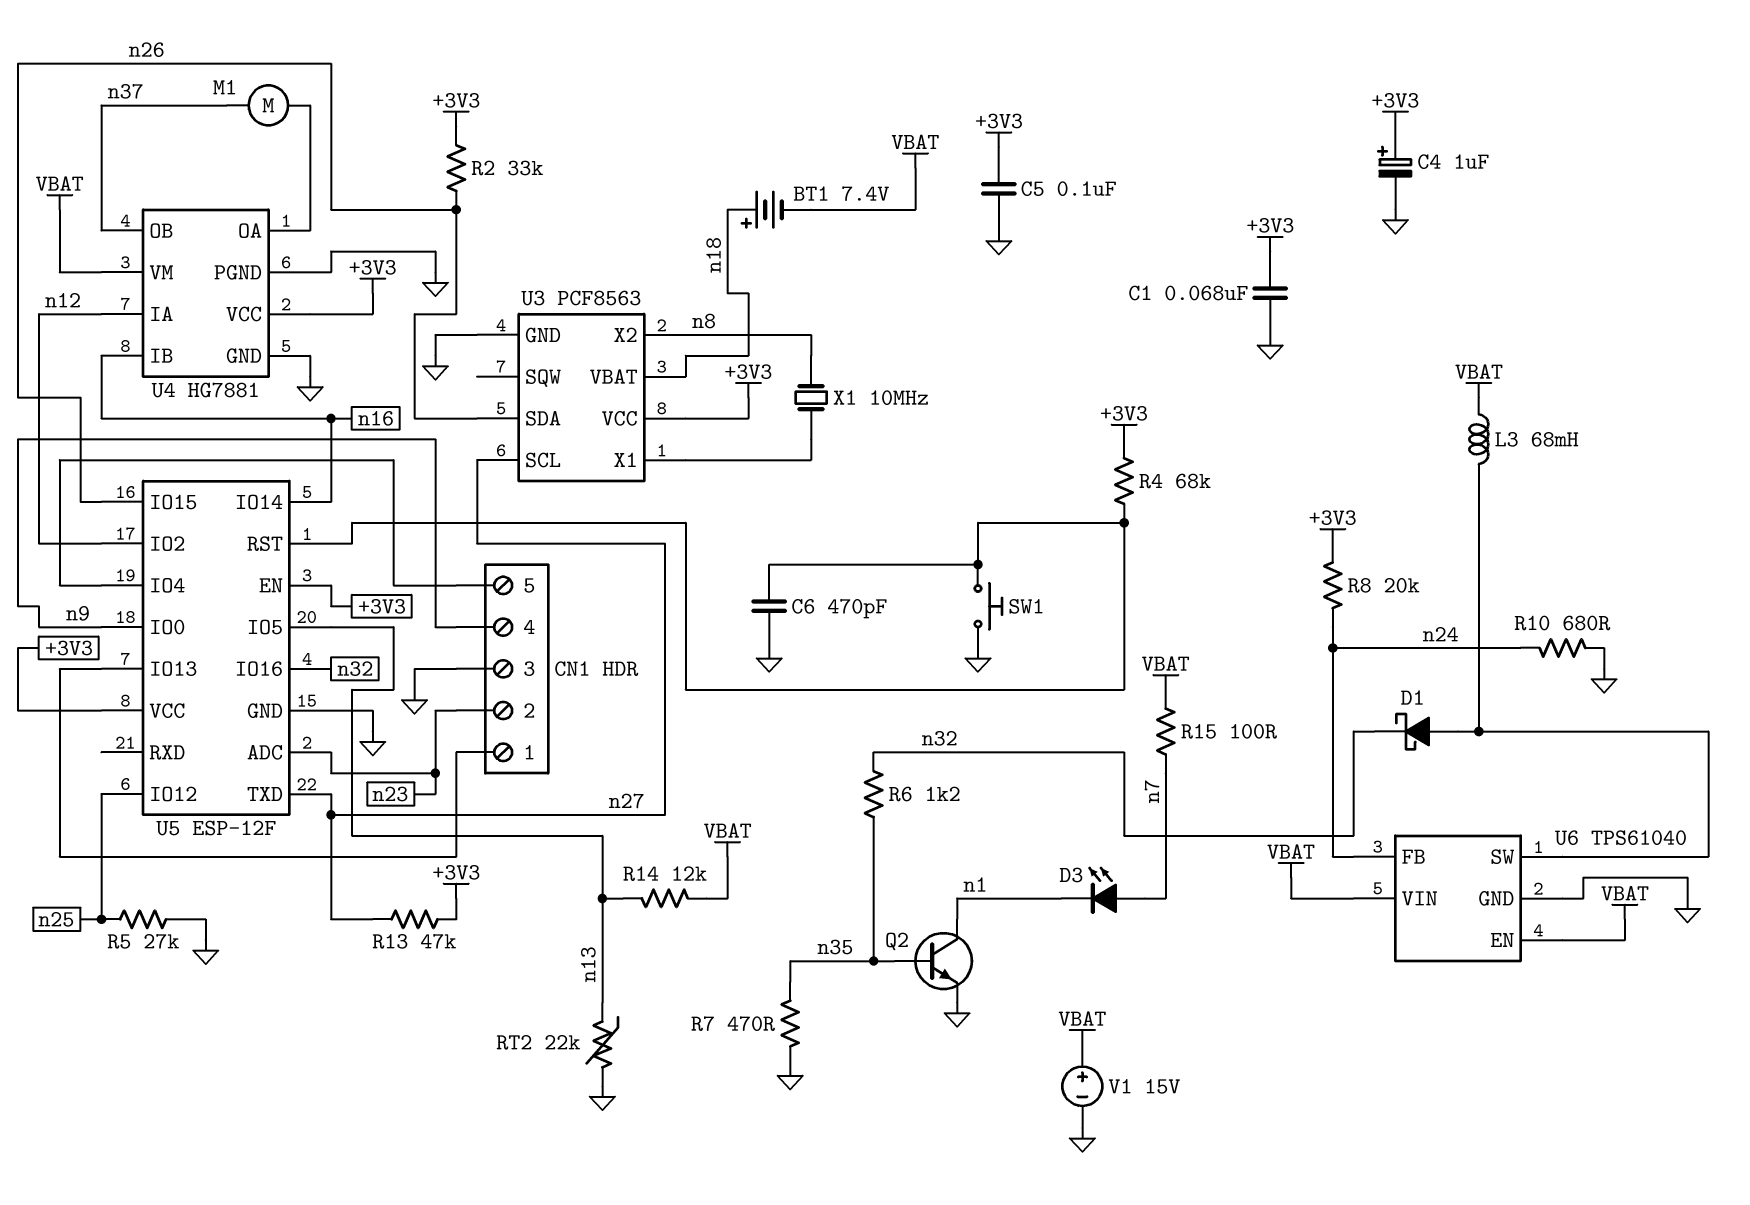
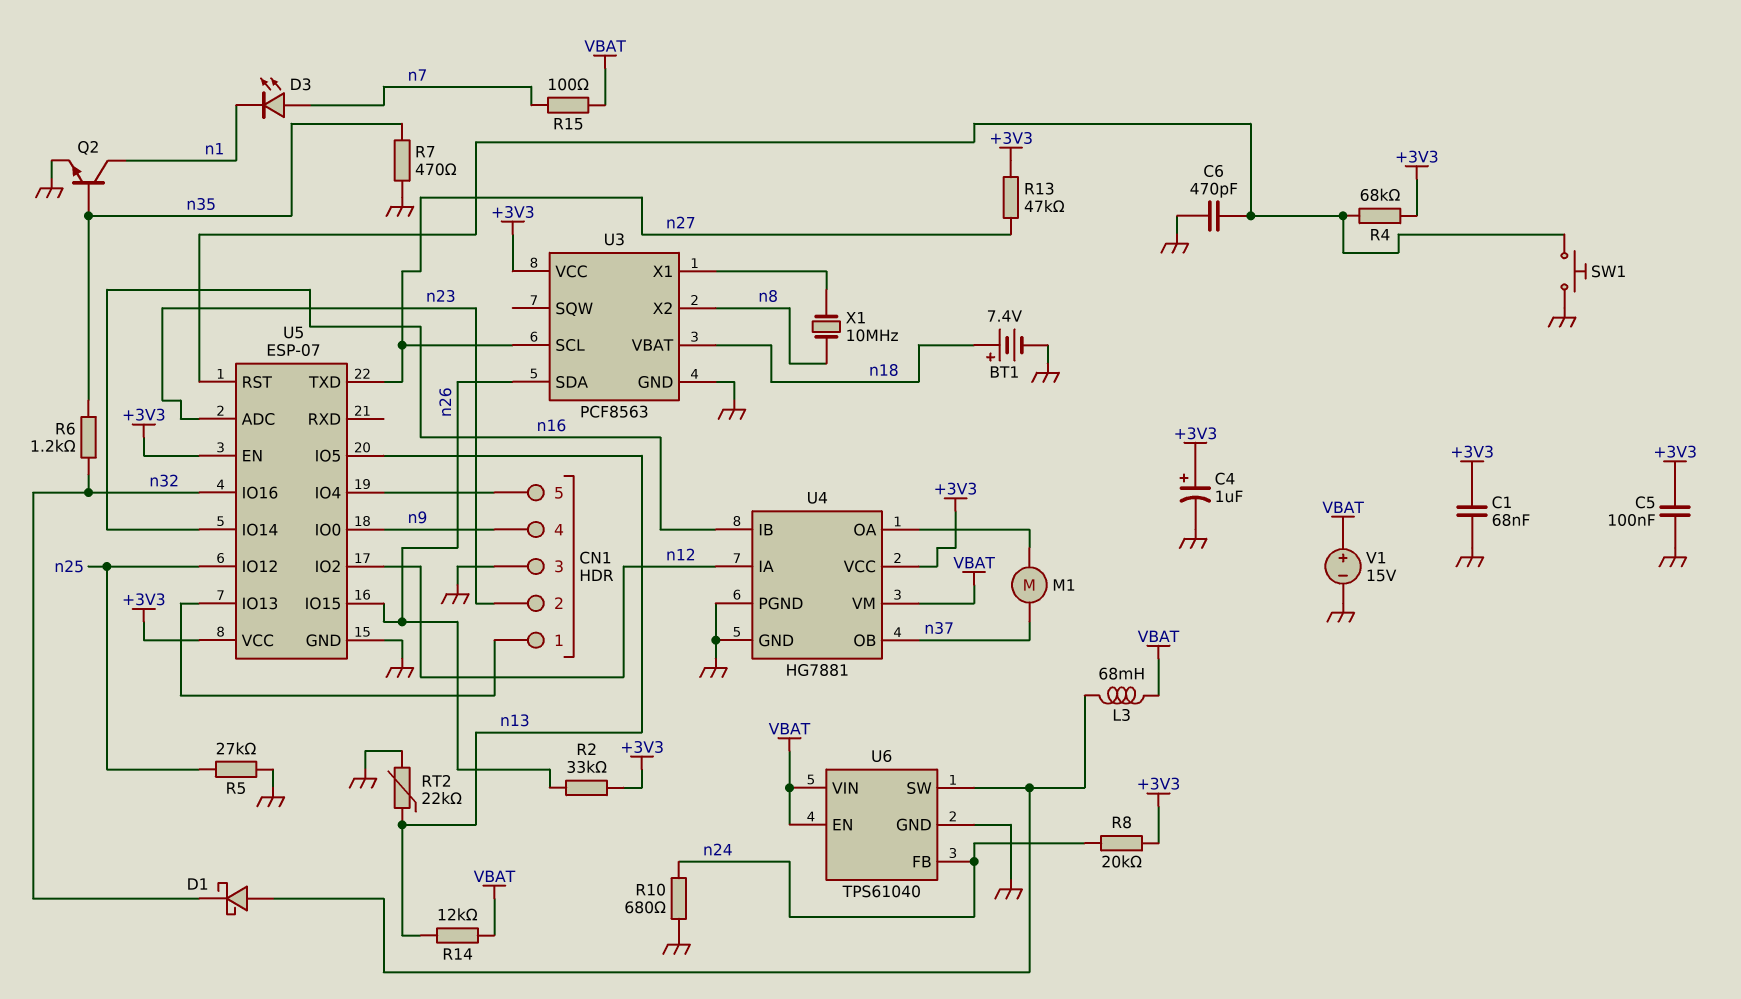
BT1: 7.4V (plus n18, minus VBAT) -> 7.4V (plus n18, minus GND)
U5: ESP-12F -> ESP-07

